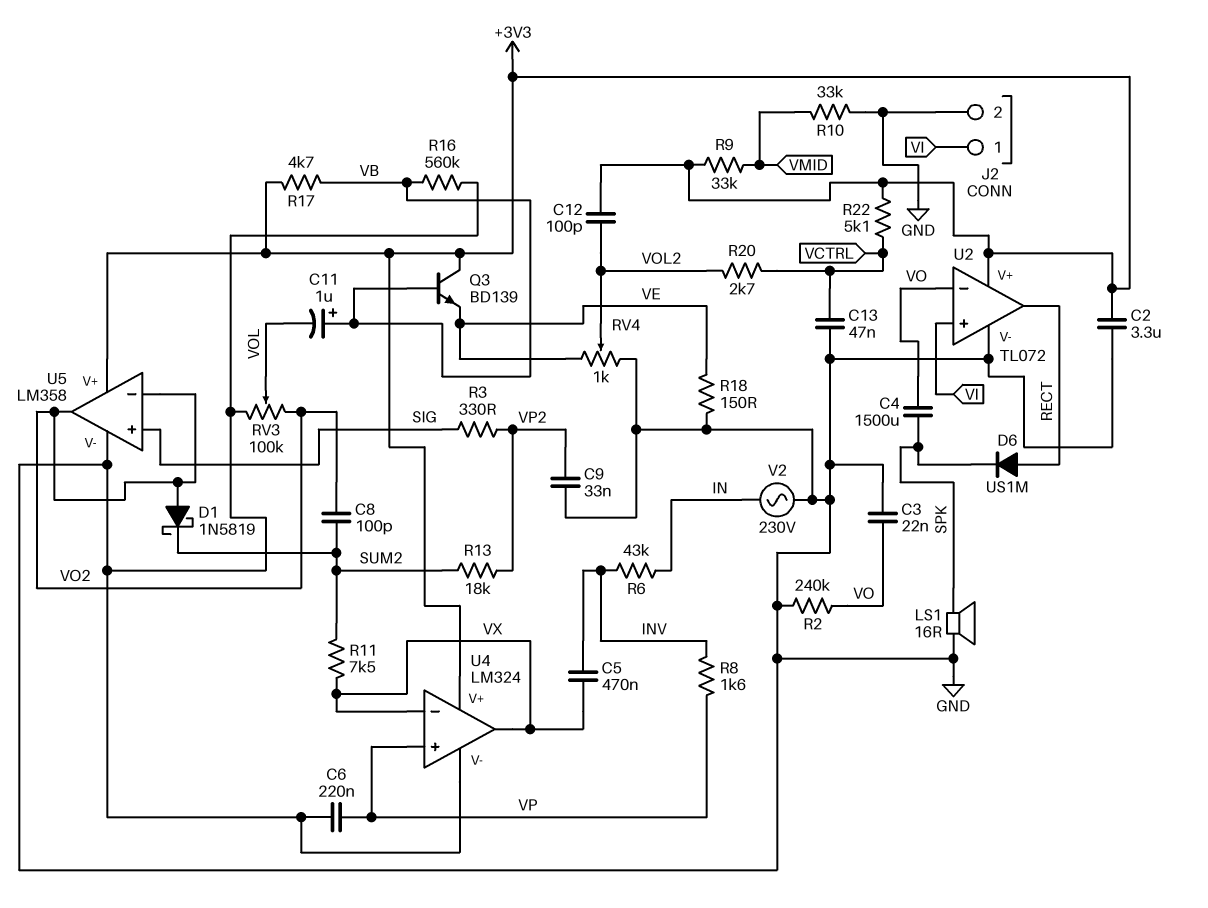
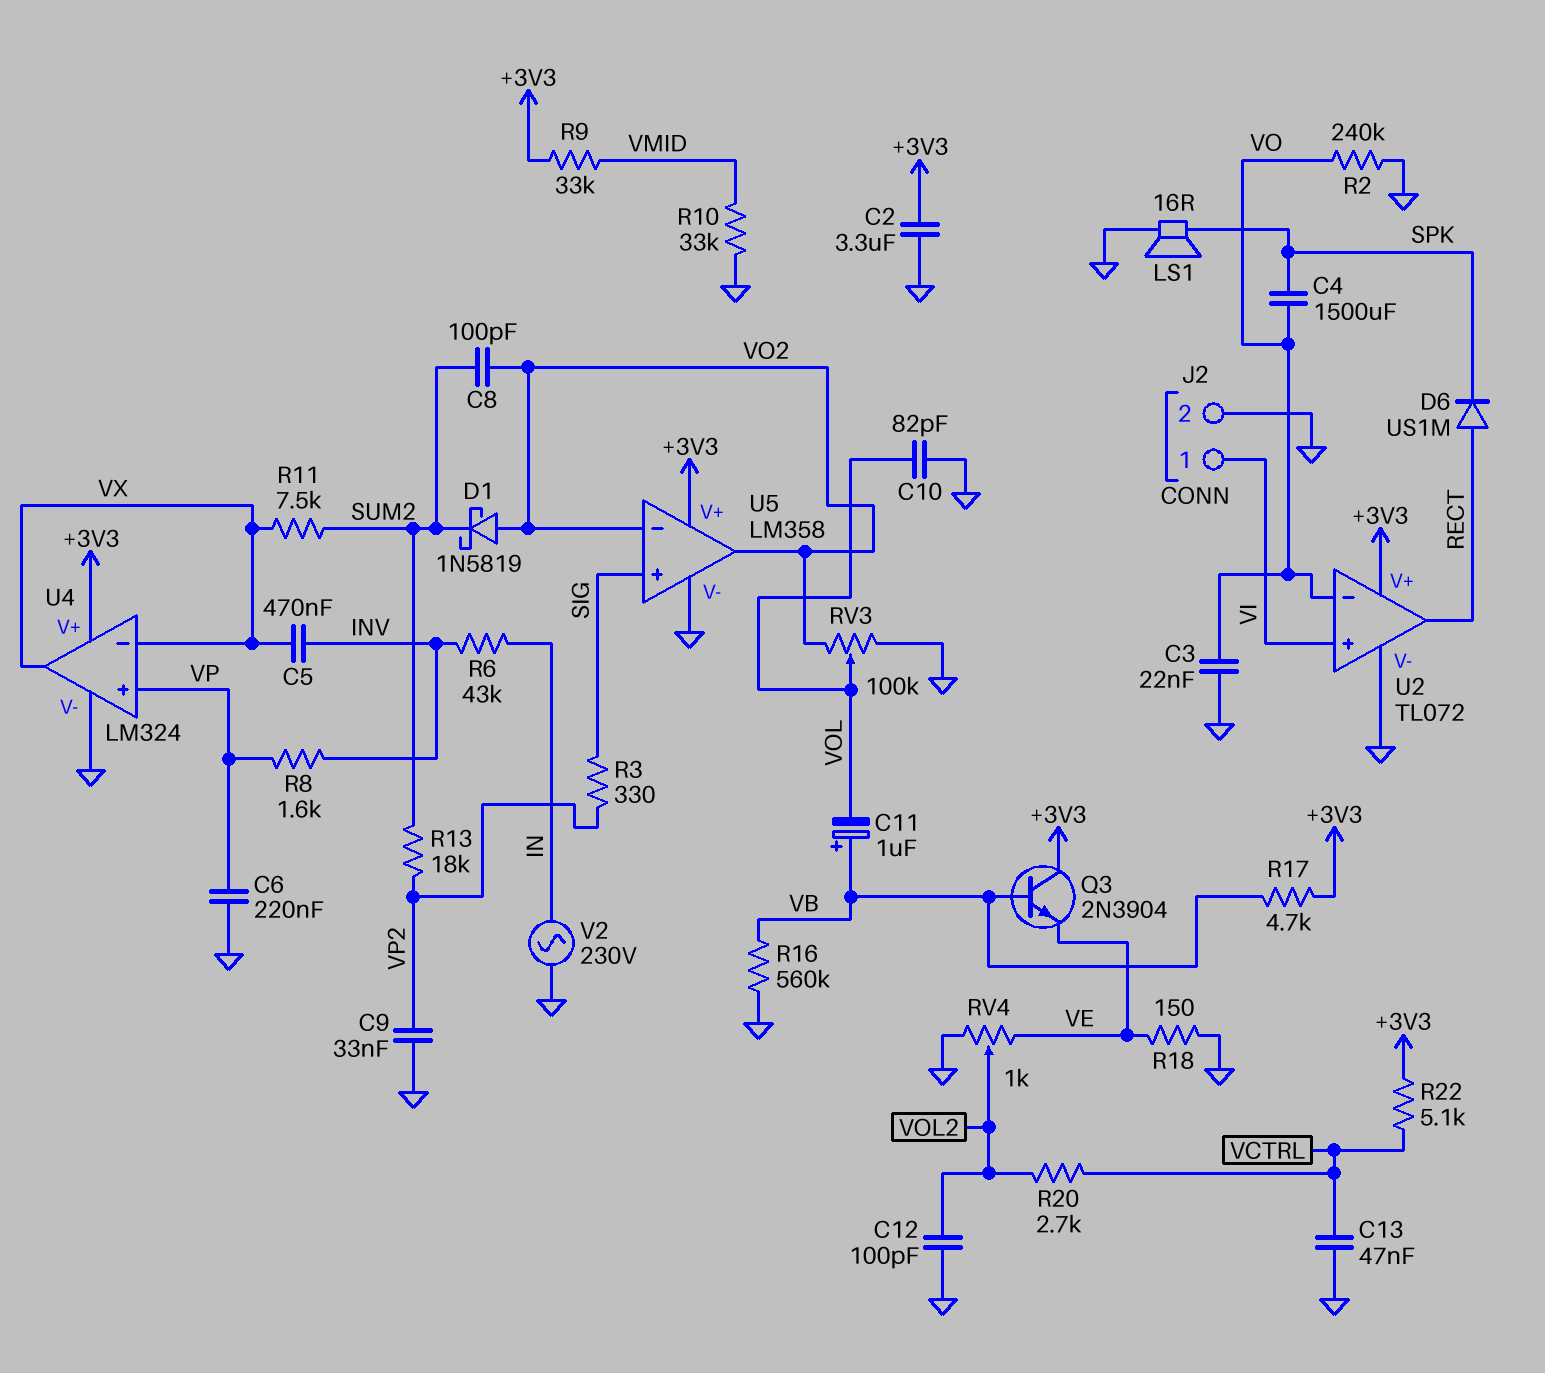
C10: none -> 82pF (GND, VOL)
C12: 100pF (+3V3, VOL2) -> 100pF (GND, VOL2)
Q3: NPN BD139 (B VB, C +3V3, E VE) -> NPN 2N3904 (B VB, C +3V3, E VE)

